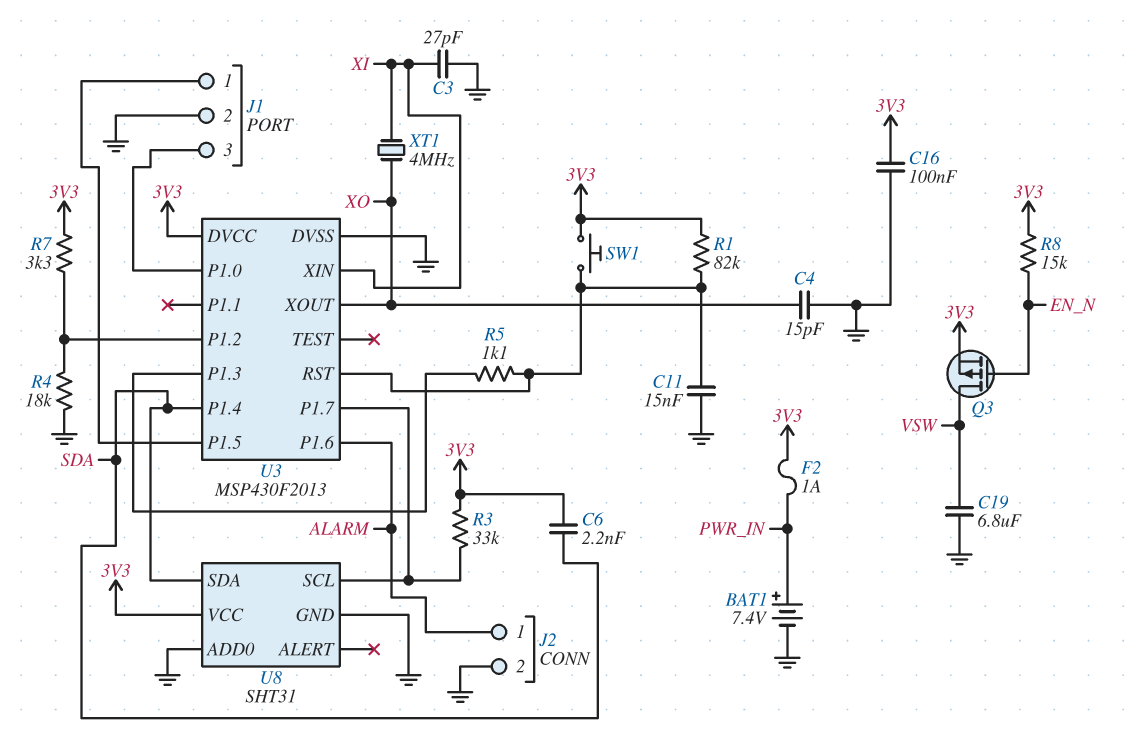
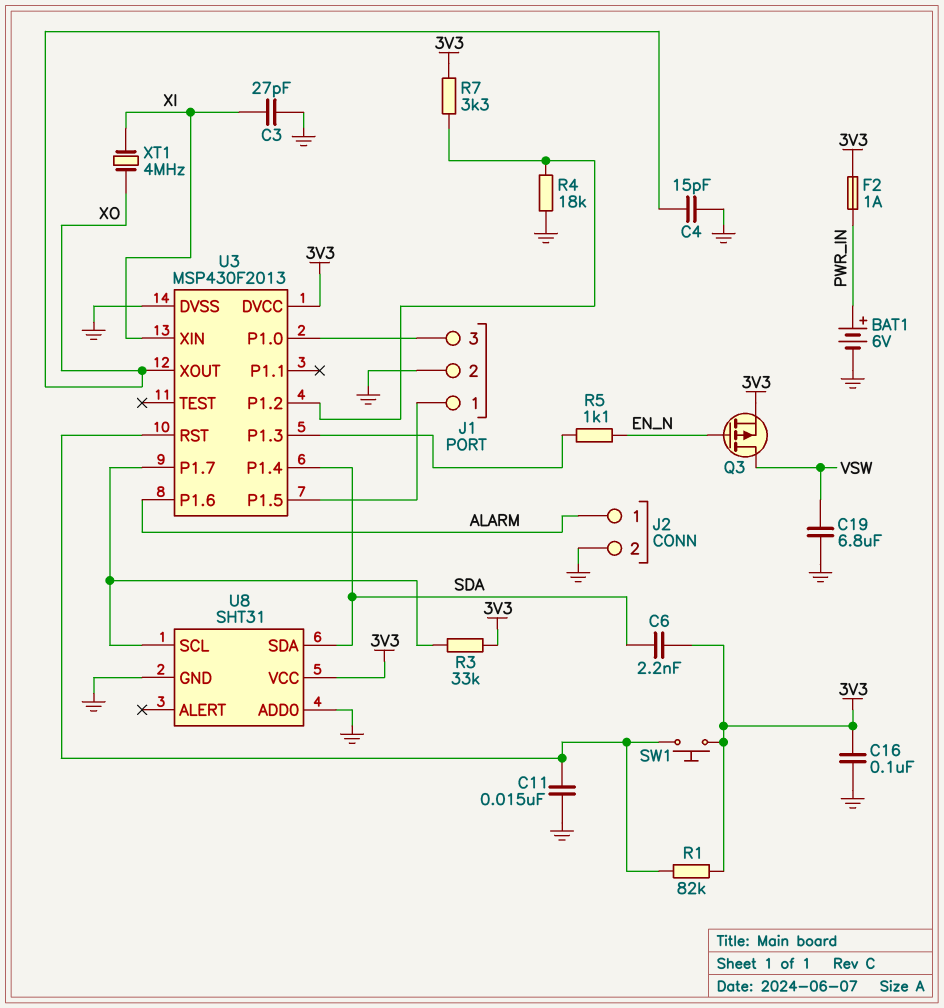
BAT1: 7.4V (plus PWR_IN, minus GND) -> 6V (plus PWR_IN, minus GND)
R5: 1.1k (U3/P1.3, U3/RST) -> 1.1k (EN_N, U3/P1.3)
R8: 15k (3V3, EN_N) -> none

